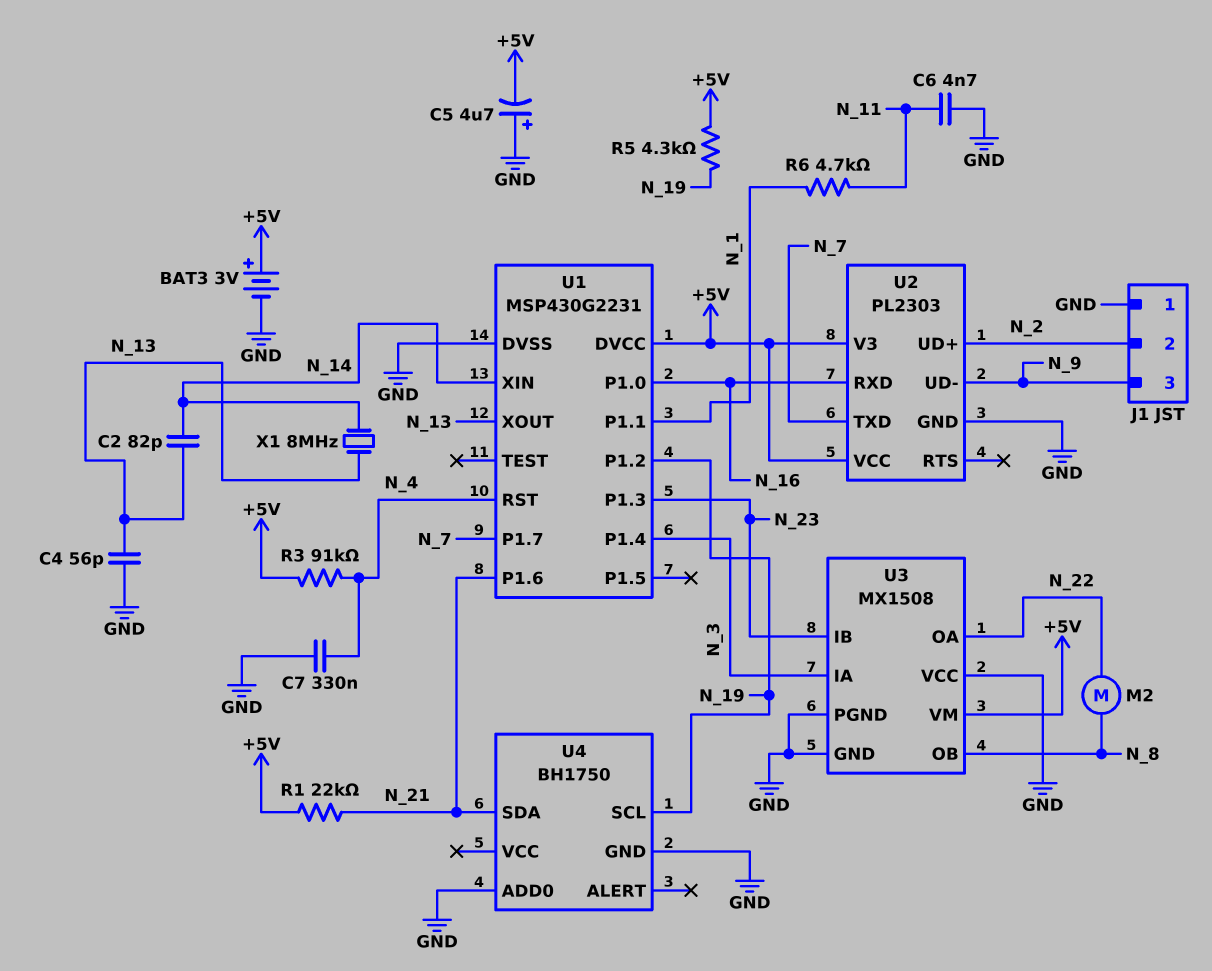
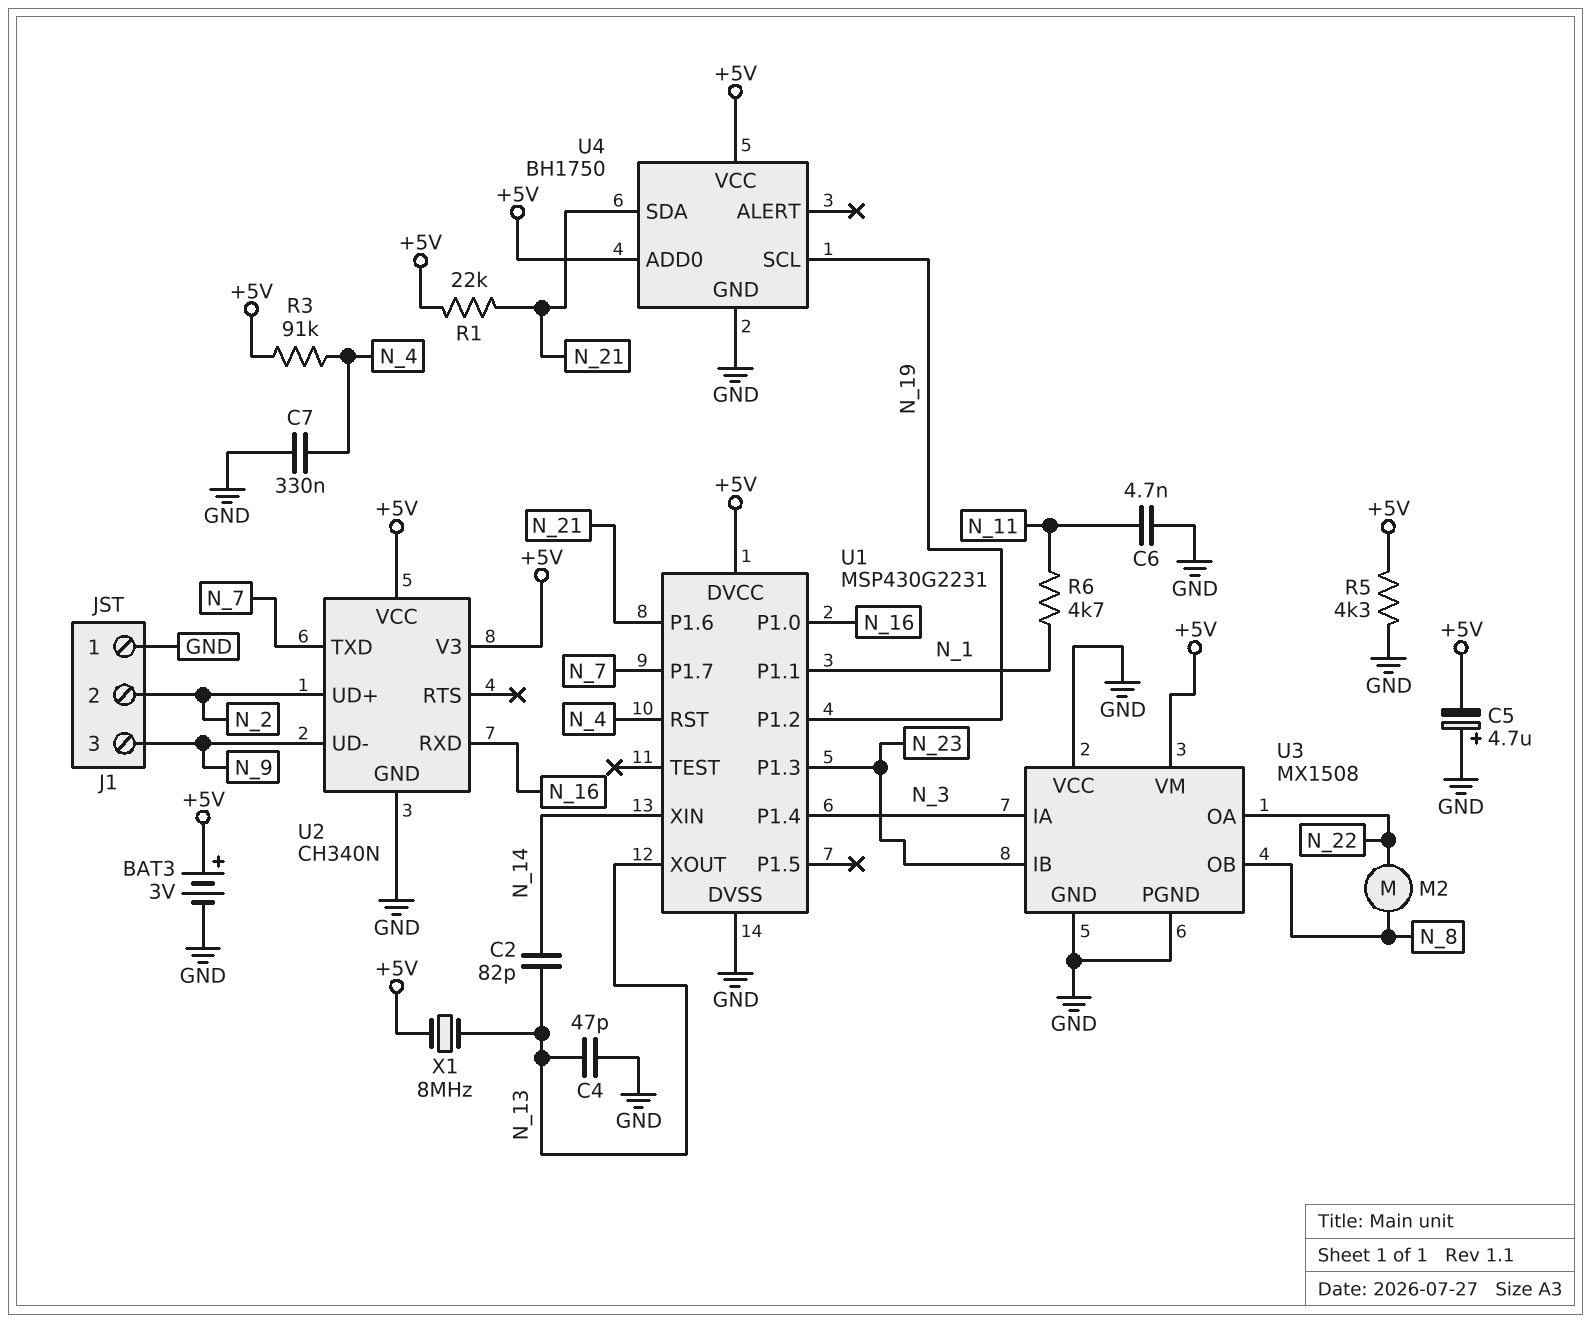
C4: 56pF (GND, N_13) -> 47pF (GND, N_13)
R5: 4.3k (+5V, N_19) -> 4.3k (+5V, GND)
U2: PL2303 -> CH340N
U4 pin ADD0: GND -> +5V
U4 pin VCC: none -> +5V
X1: 8MHz (N_13, N_14) -> 8MHz (+5V, N_13)

